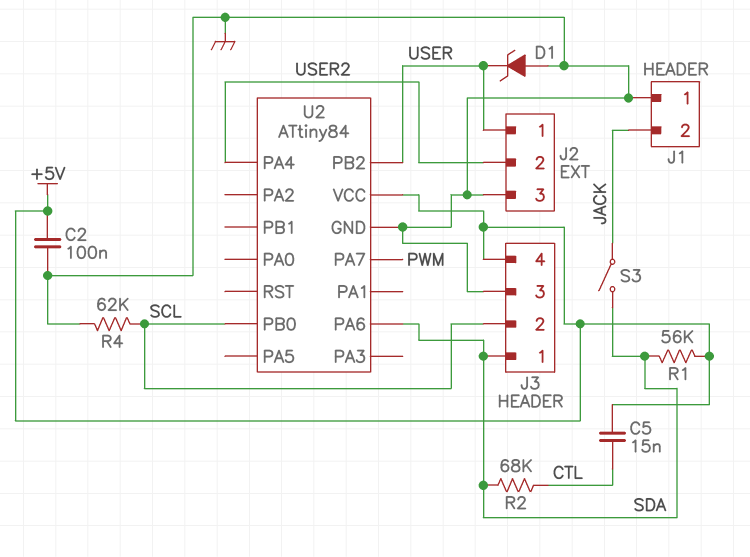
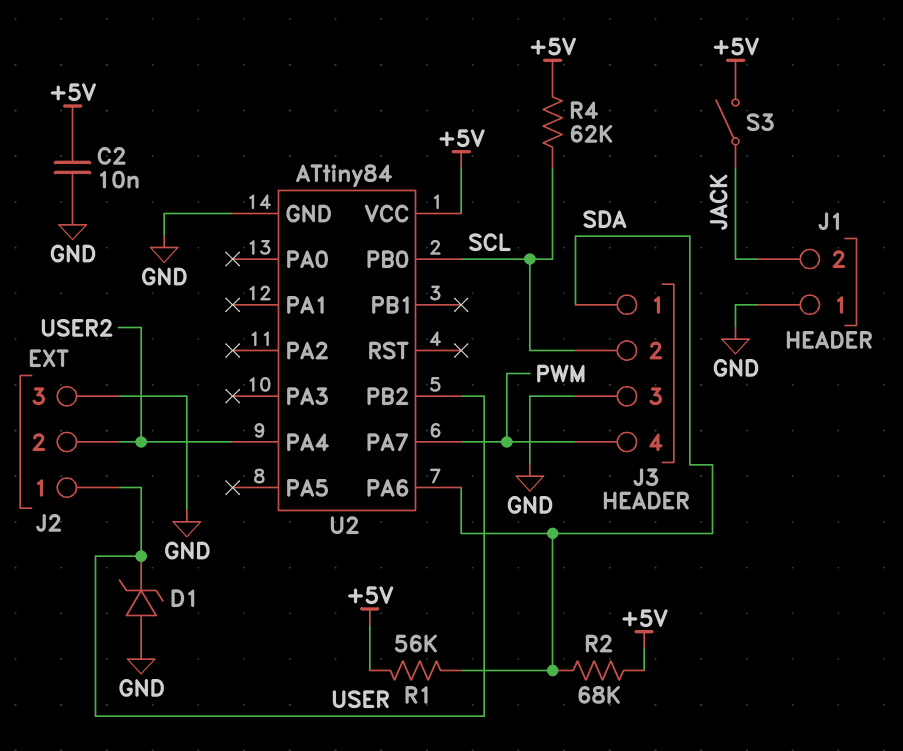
C2: 100nF (+5V, GND) -> 10nF (+5V, GND)
C5: 15nF (+5V, CTL) -> none
J3 pin 4: +5V -> PWM
R2: 68k (CTL, SDA) -> 68k (+5V, SDA)
R4: 62k (GND, SCL) -> 62k (+5V, SCL)
S3: switch (JACK, SDA) -> switch (+5V, JACK)

